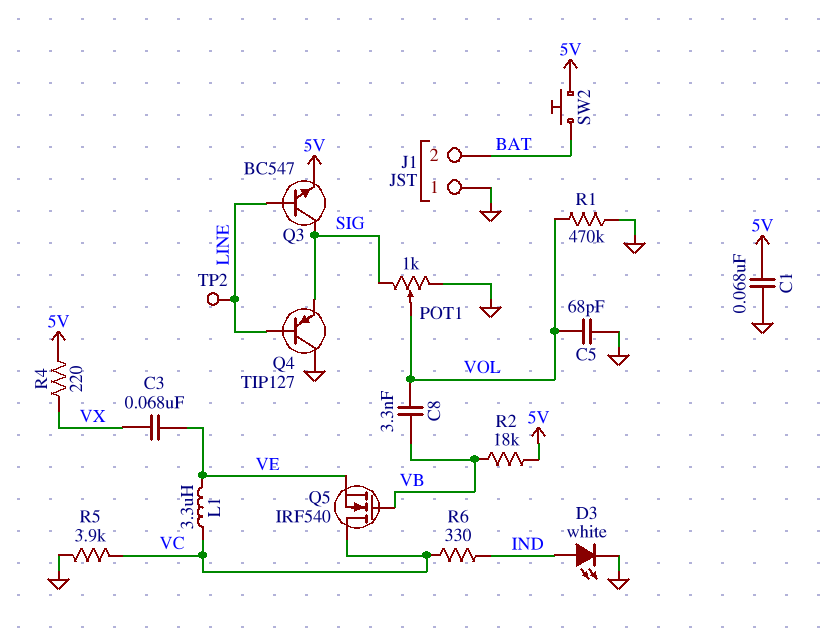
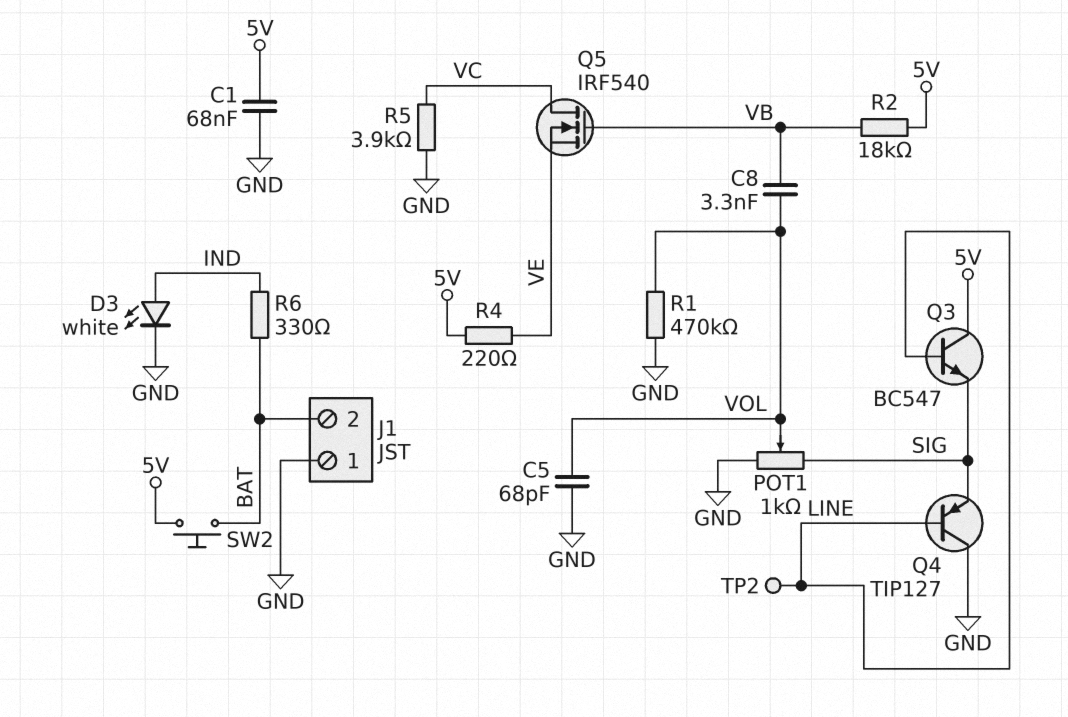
C3: 68nF (VE, VX) -> none
L1: 3.3uH (VC, VE) -> none
Q3: NPN BC547 (B LINE, C SIG, E 5V) -> NPN BC547 (B LINE, C 5V, E SIG)
R4: 220 (5V, VX) -> 220 (5V, VE)
R6: 330 (IND, VC) -> 330 (BAT, IND)

